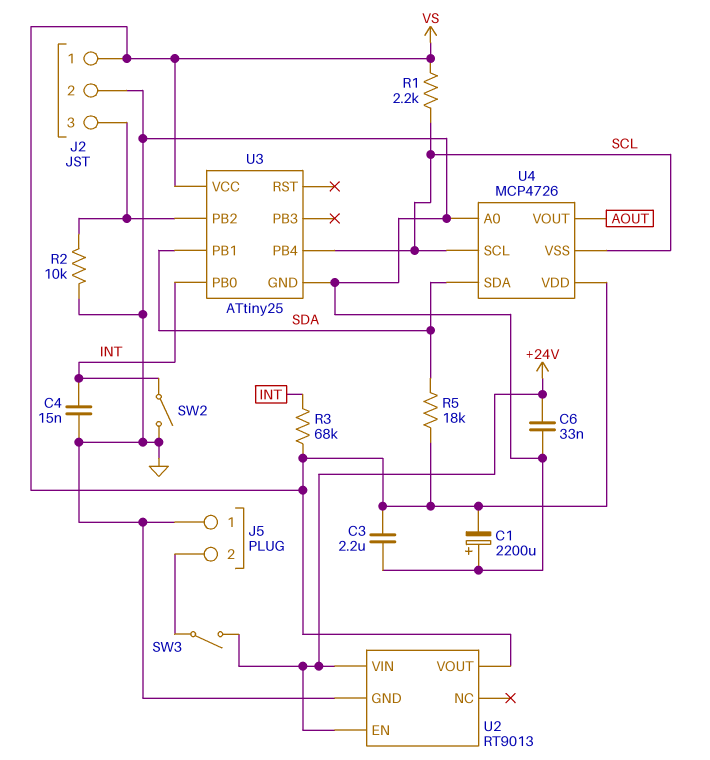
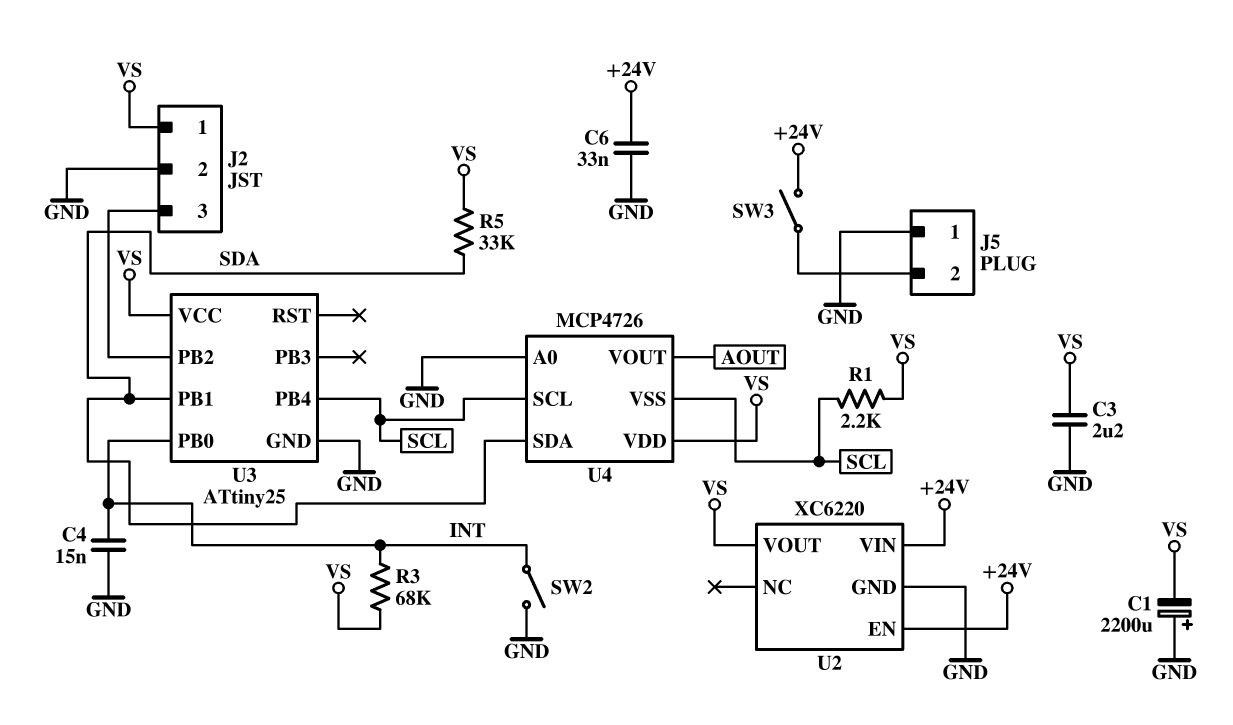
R2: 10k (GND, J2/3) -> none
R5: 18k (SDA, VS) -> 33k (SDA, VS)
U2: RT9013 -> XC6220

